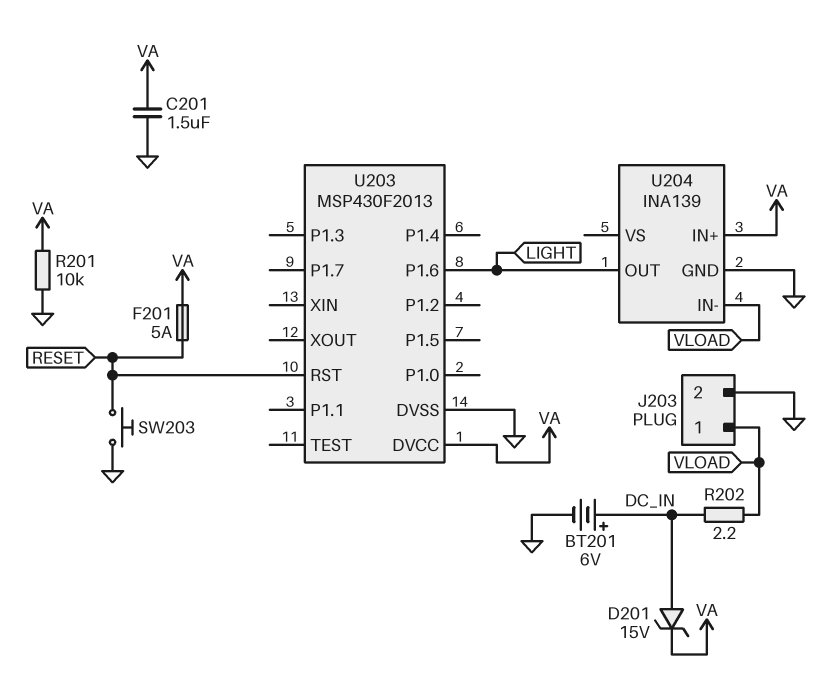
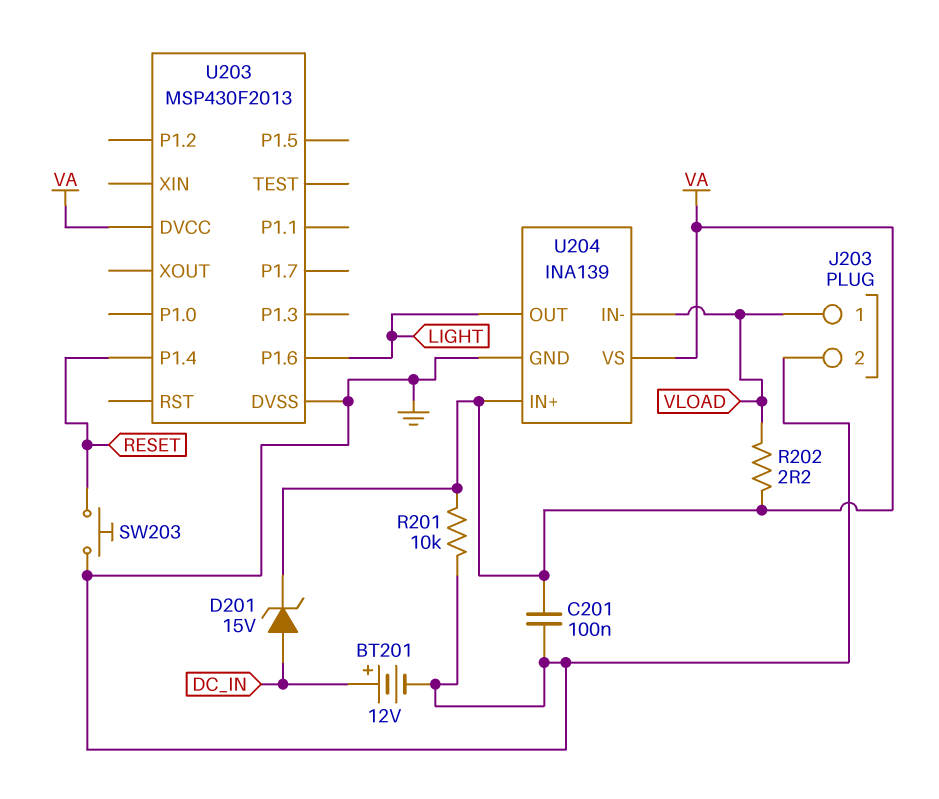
BT201: 6V (plus DC_IN, minus GND) -> 12V (plus DC_IN, minus GND)
C201: 1.5uF (GND, VA) -> 100nF (GND, VA)
F201: 5A (RESET, VA) -> none
R202: 2.2 (DC_IN, VLOAD) -> 2.2 (VA, VLOAD)
U203 pin P1.4: none -> RESET
U203 pin RST: RESET -> none
U204 pin VS: none -> VA

